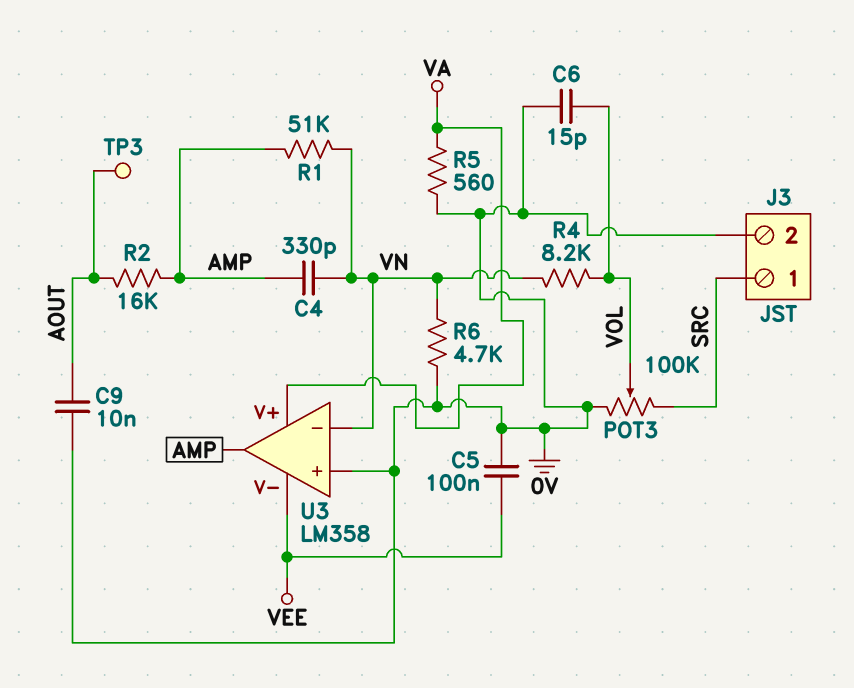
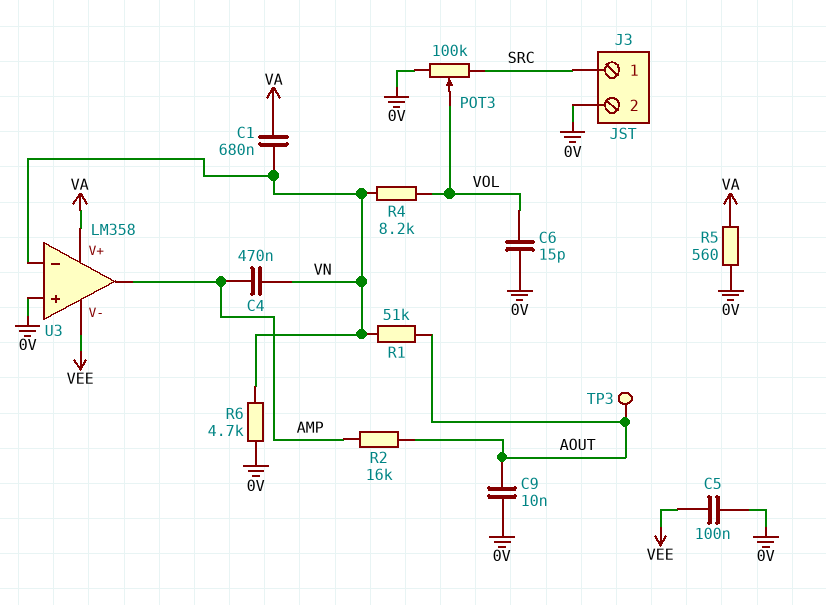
C1: none -> 680nF (VA, VN)
C4: 330pF (AMP, VN) -> 470nF (AMP, VN)
R1: 51k (AMP, VN) -> 51k (AOUT, VN)

